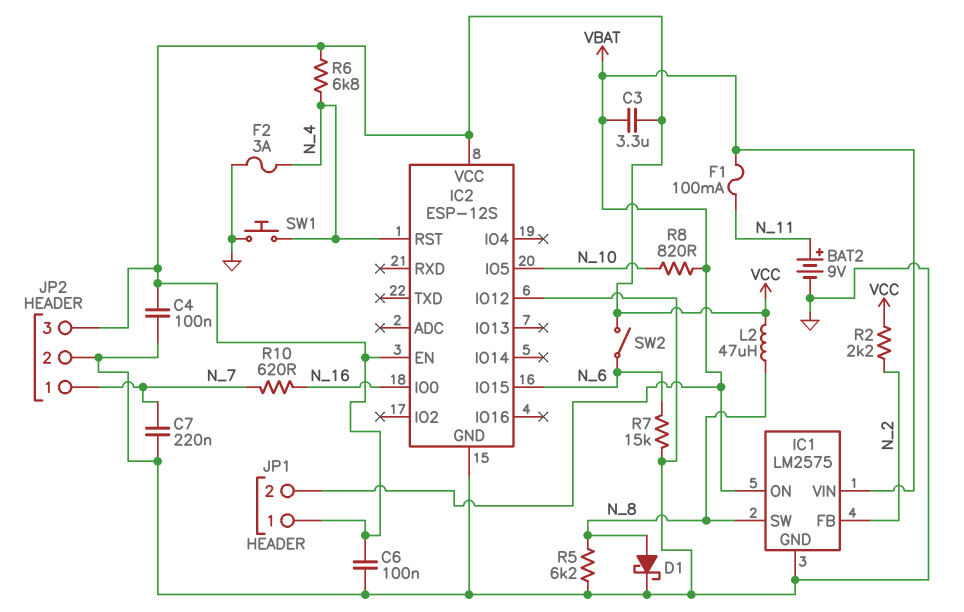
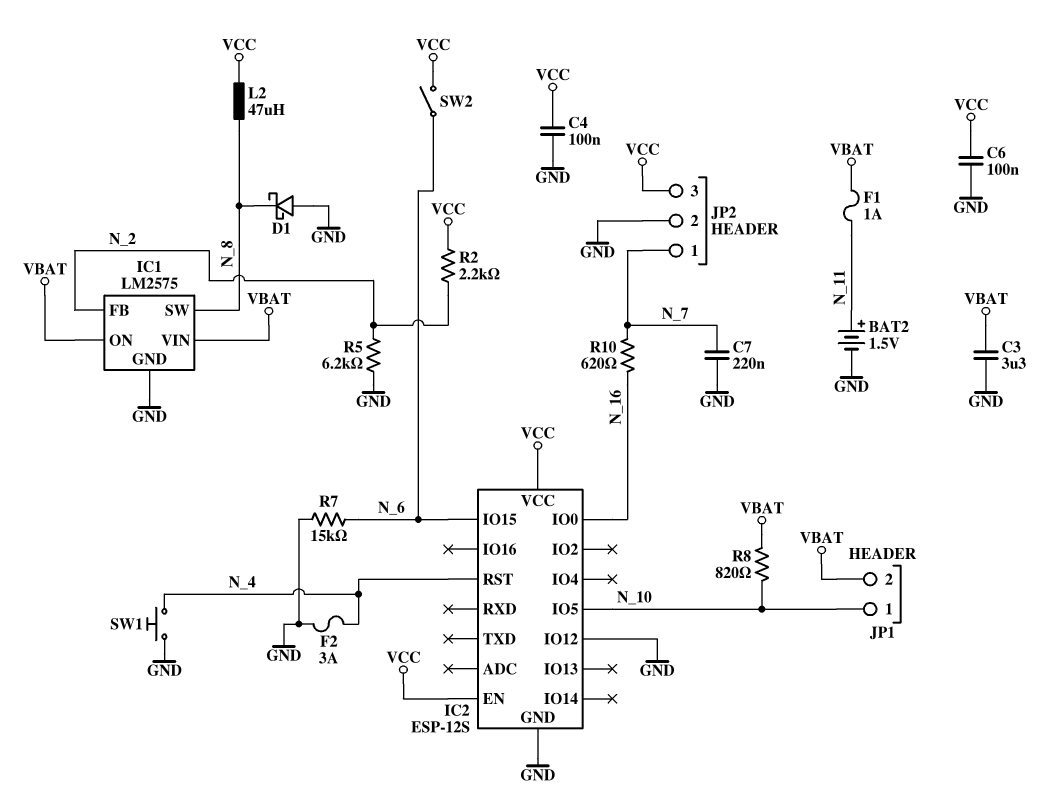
BAT2: 9V (plus N_11, minus GND) -> 1.5V (plus N_11, minus GND)
C3: 3.3uF (VBAT, VCC) -> 3.3uF (GND, VBAT)
D1: schottky (A N_8, K GND) -> schottky (A GND, K N_8)
F1: 100mA (N_11, VBAT) -> 1A (N_11, VBAT)
JP1 pin 1: VCC -> N_10
R5: 6.2k (GND, N_8) -> 6.2k (GND, N_2)
R6: 6.8k (N_4, VCC) -> none

